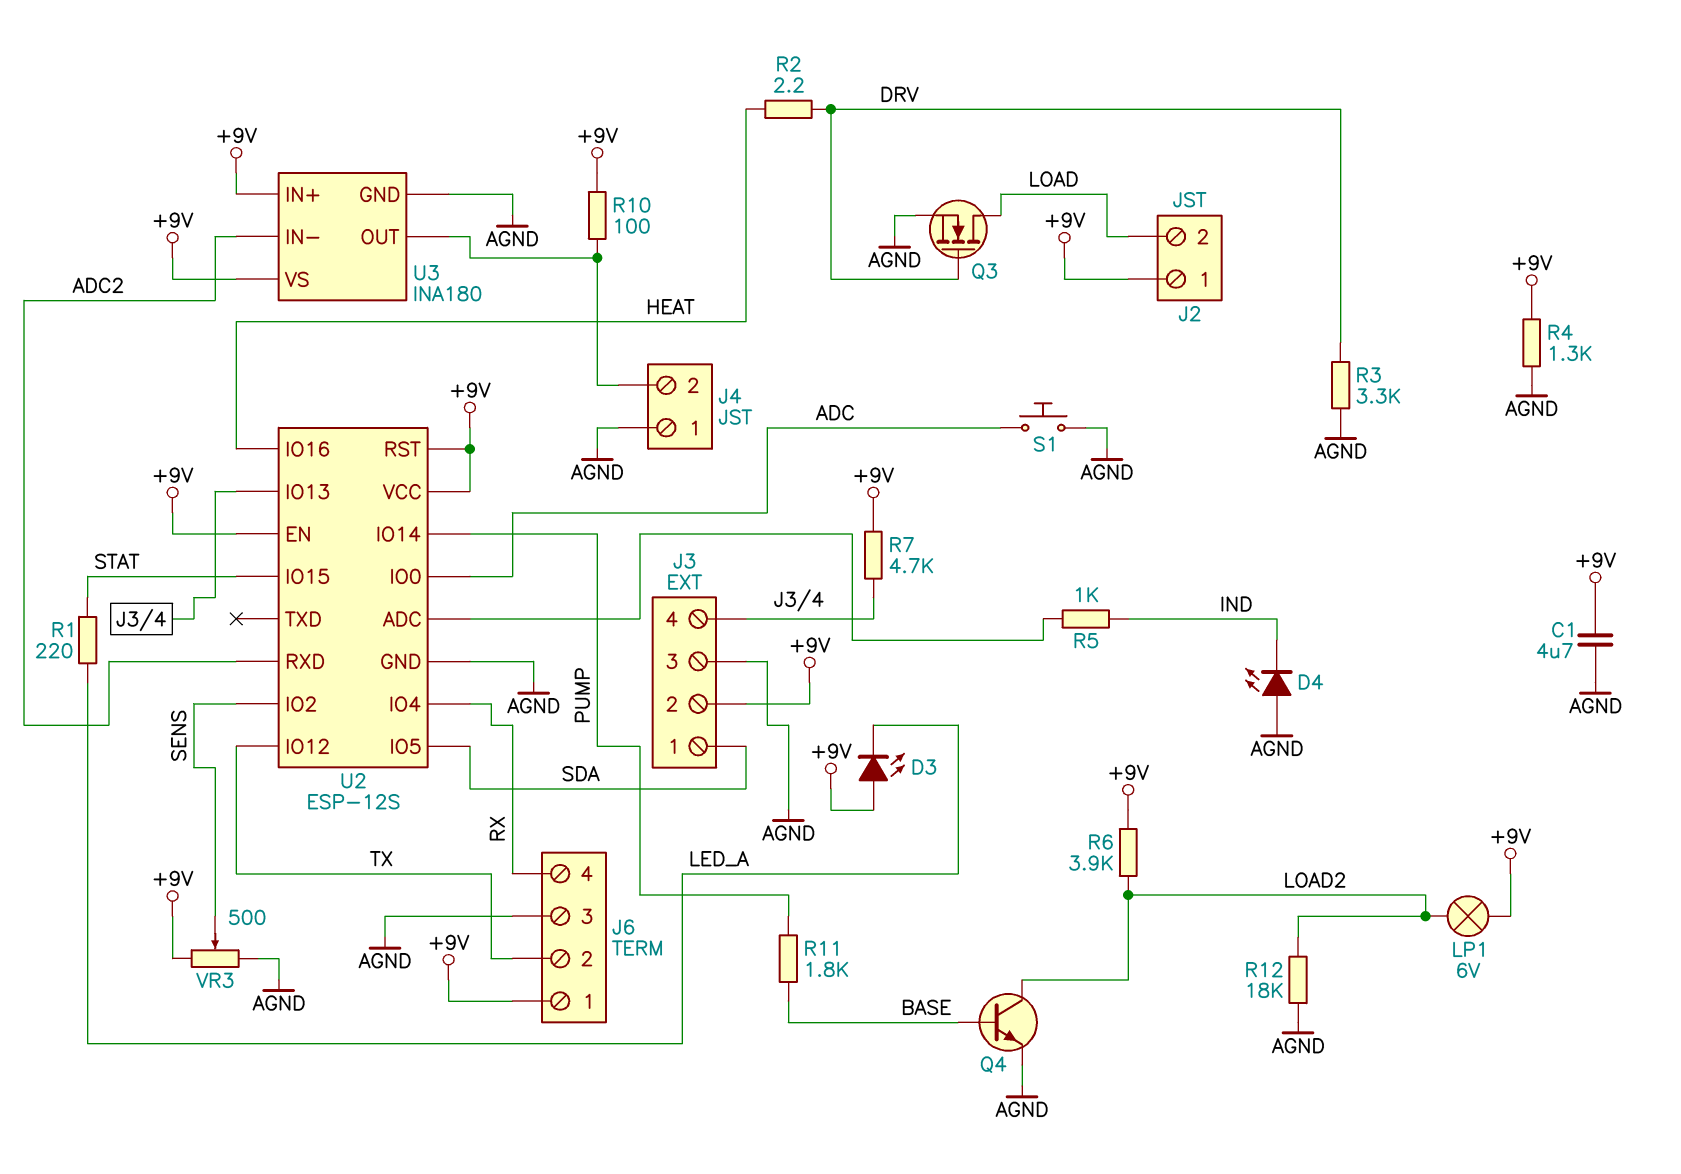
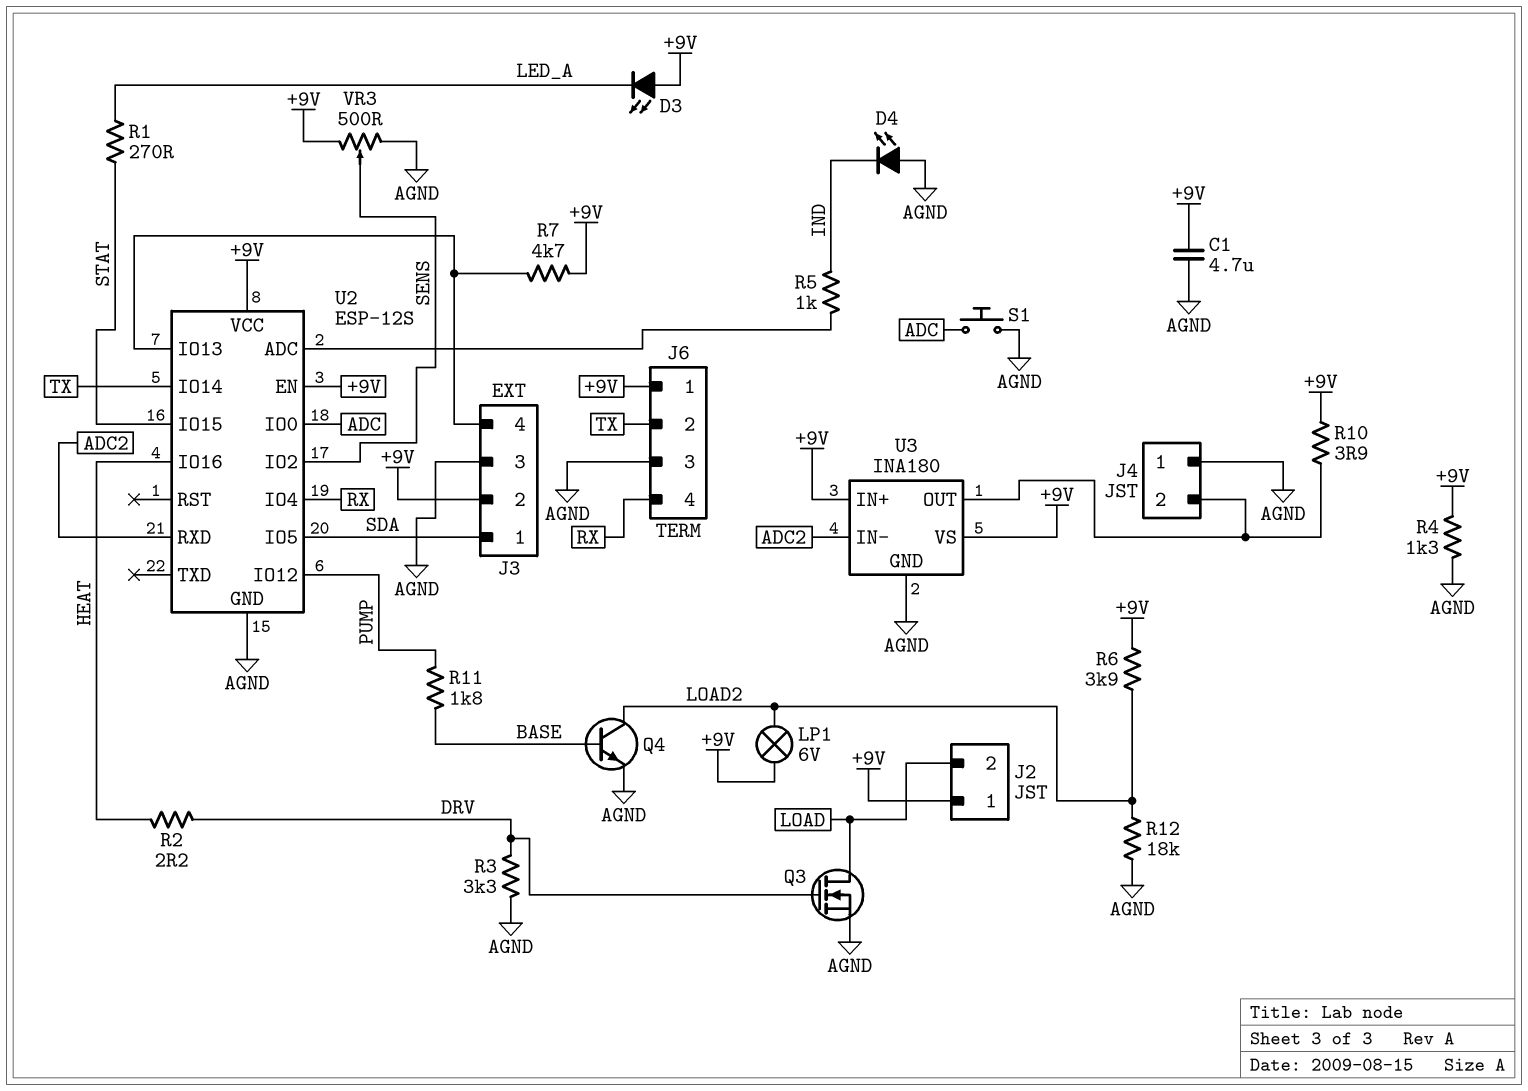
R1: 220 (LED_A, STAT) -> 270 (LED_A, STAT)
R10: 100 (+9V, J4/2) -> 3.9 (+9V, J4/2)
U2 pin IO12: TX -> PUMP
U2 pin IO14: PUMP -> TX
U2 pin RST: +9V -> none

